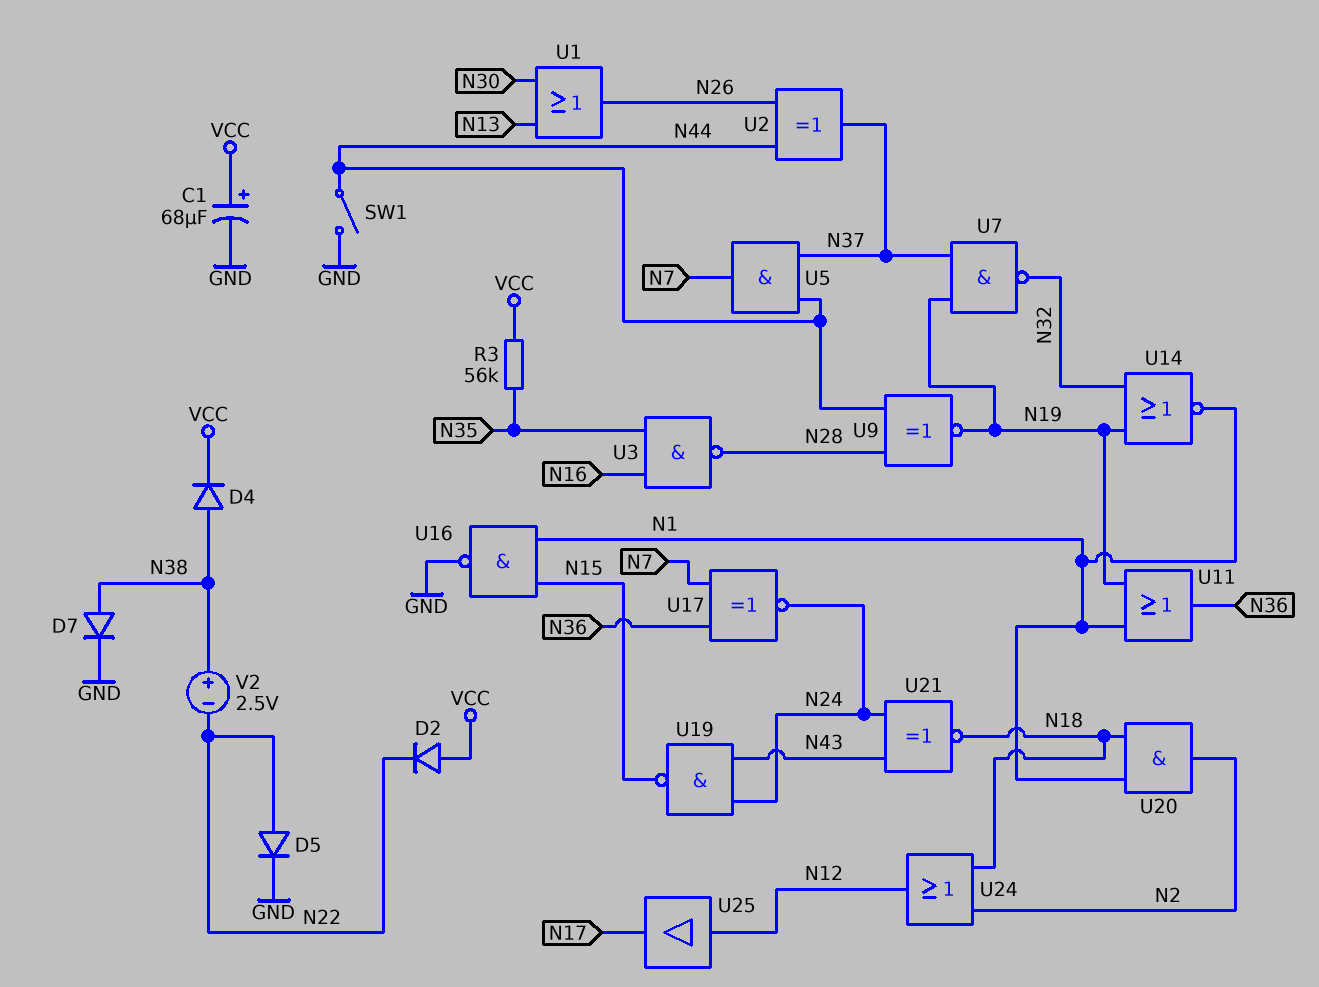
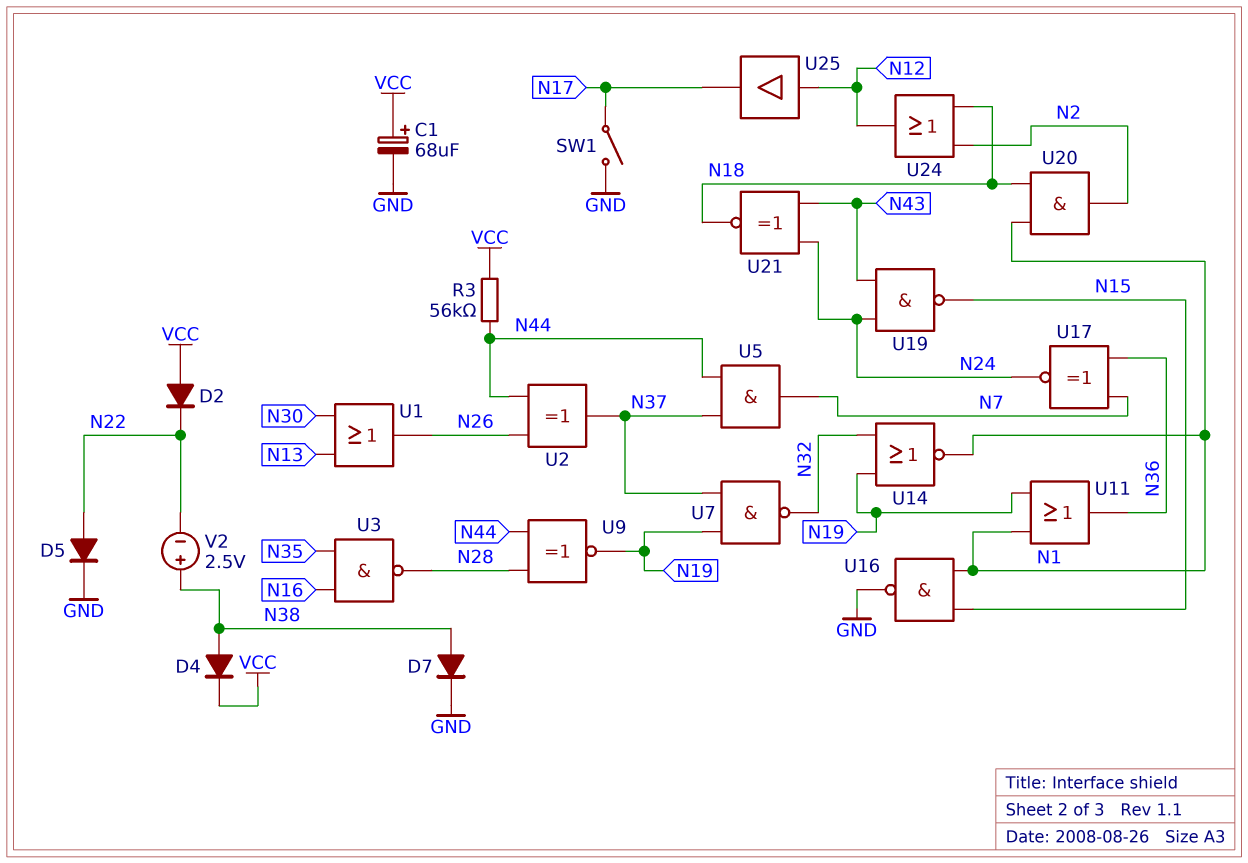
R3: 56k (N35, VCC) -> 56k (N44, VCC)
SW1: switch (GND, N44) -> switch (GND, N17)

